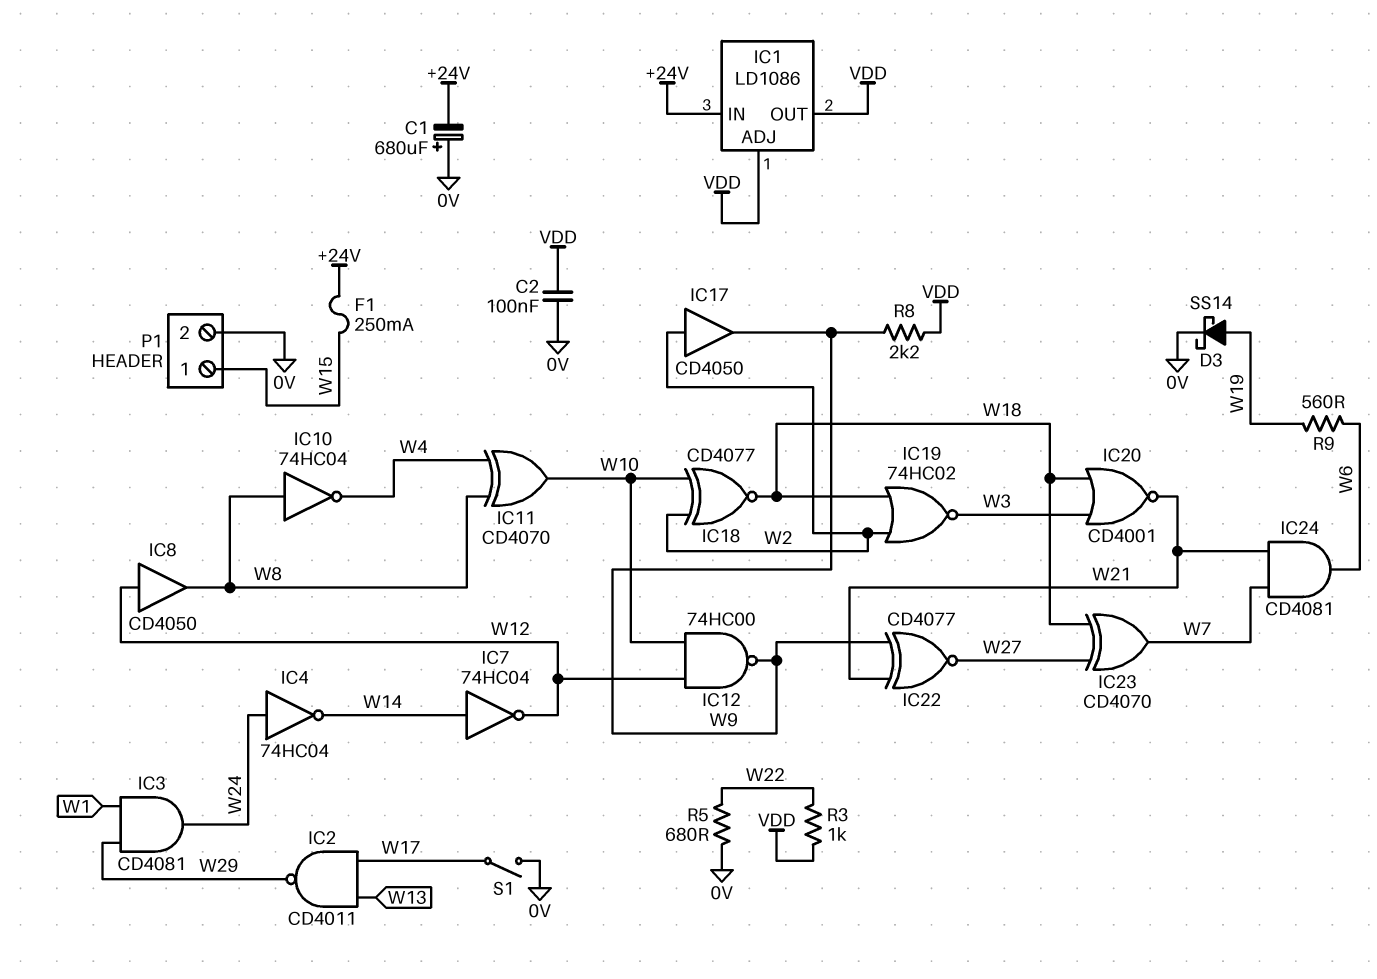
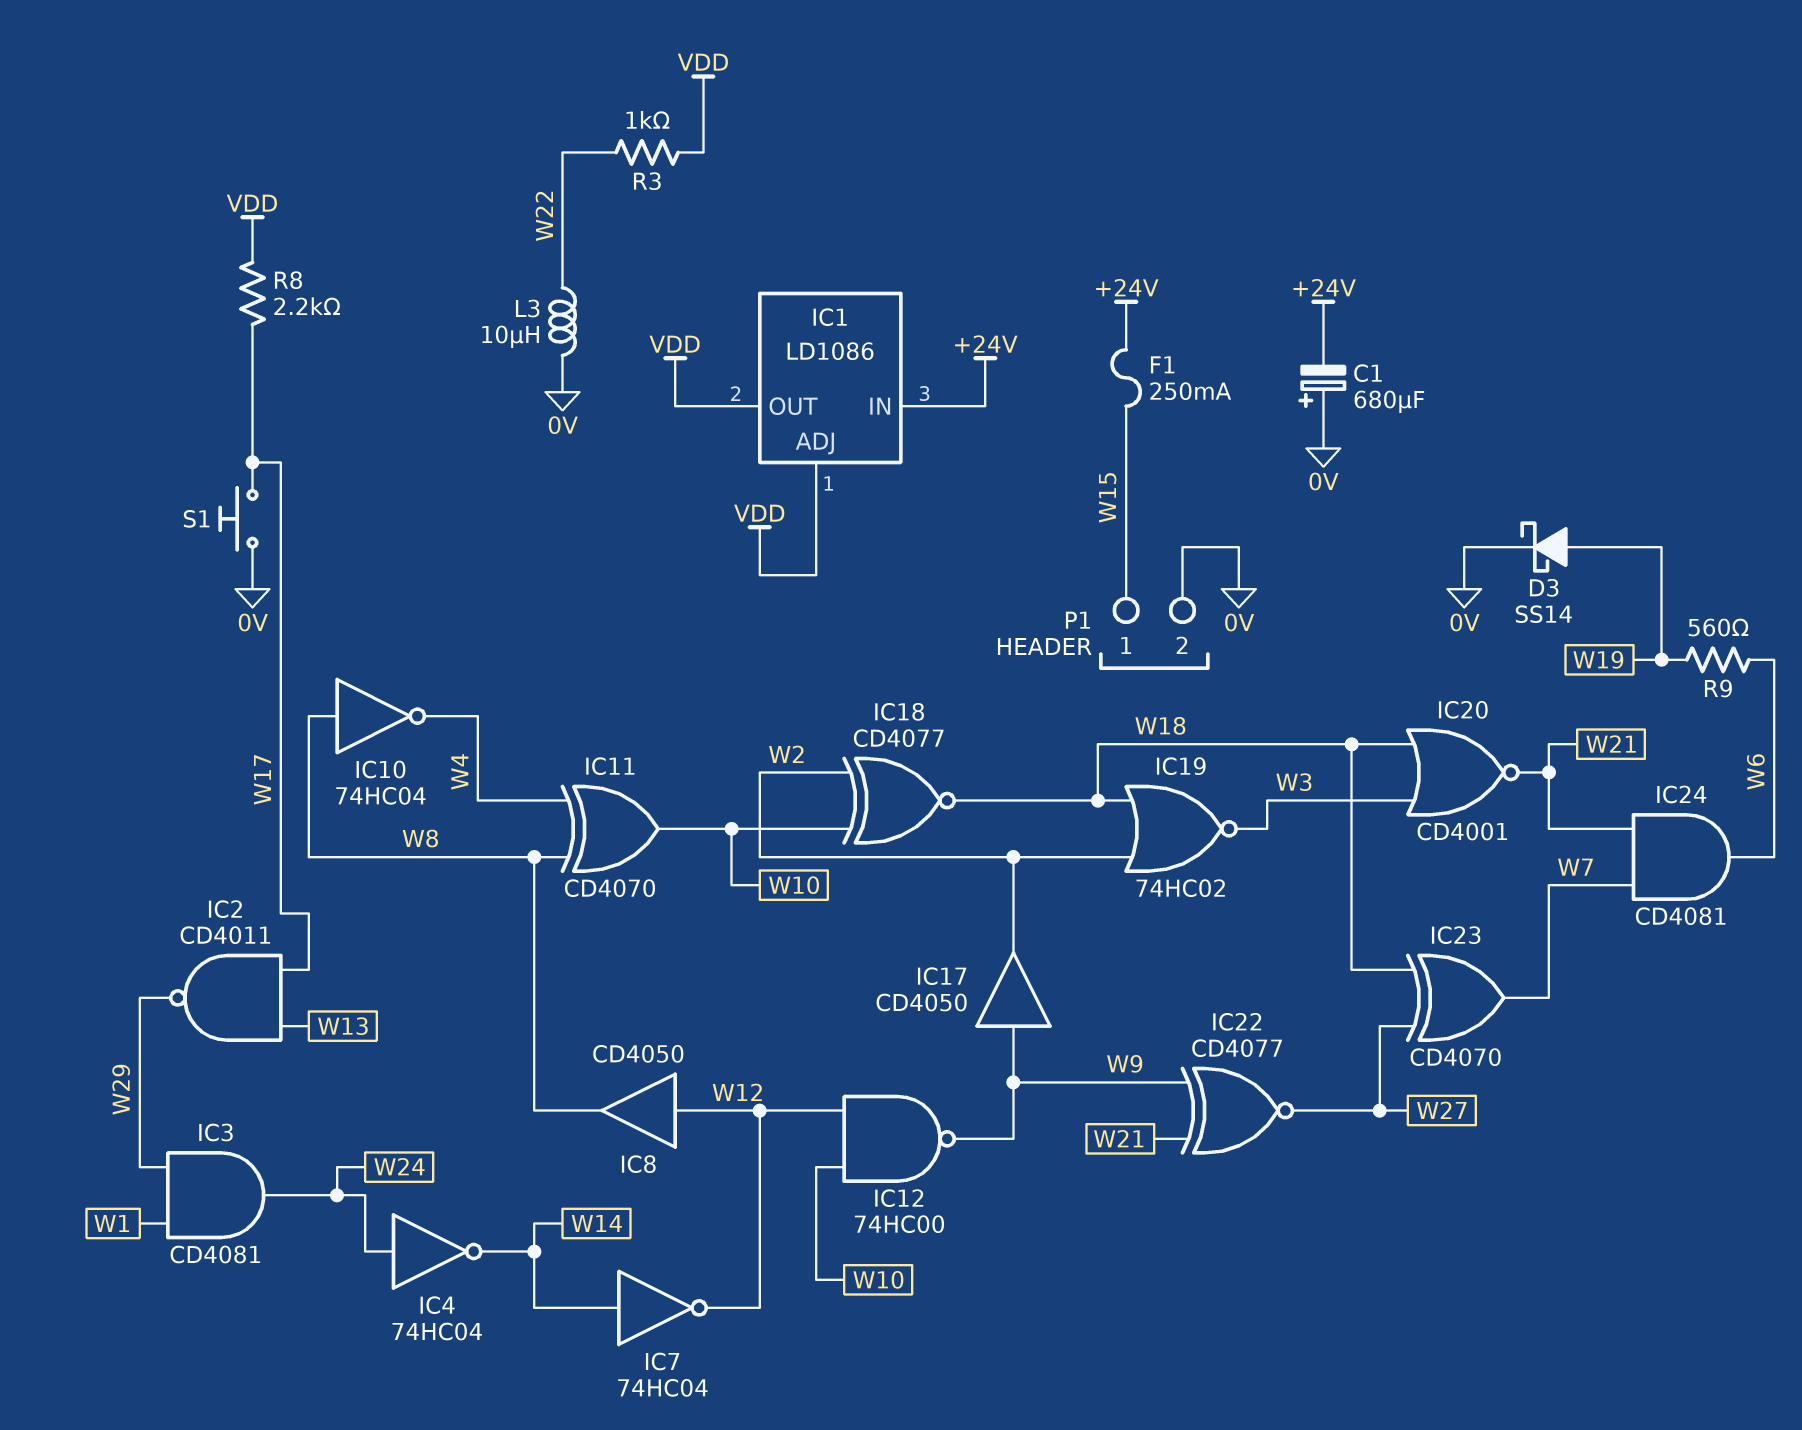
C2: 100nF (0V, VDD) -> none
IC17: buffer CD4050 (in W2, out W9) -> buffer CD4050 (in W9, out W2)
L3: none -> 10uH (0V, W22)
R5: 680 (0V, W22) -> none
R8: 2.2k (VDD, W9) -> 2.2k (VDD, W17)
S1: switch (0V, W17) -> button (0V, W17)

